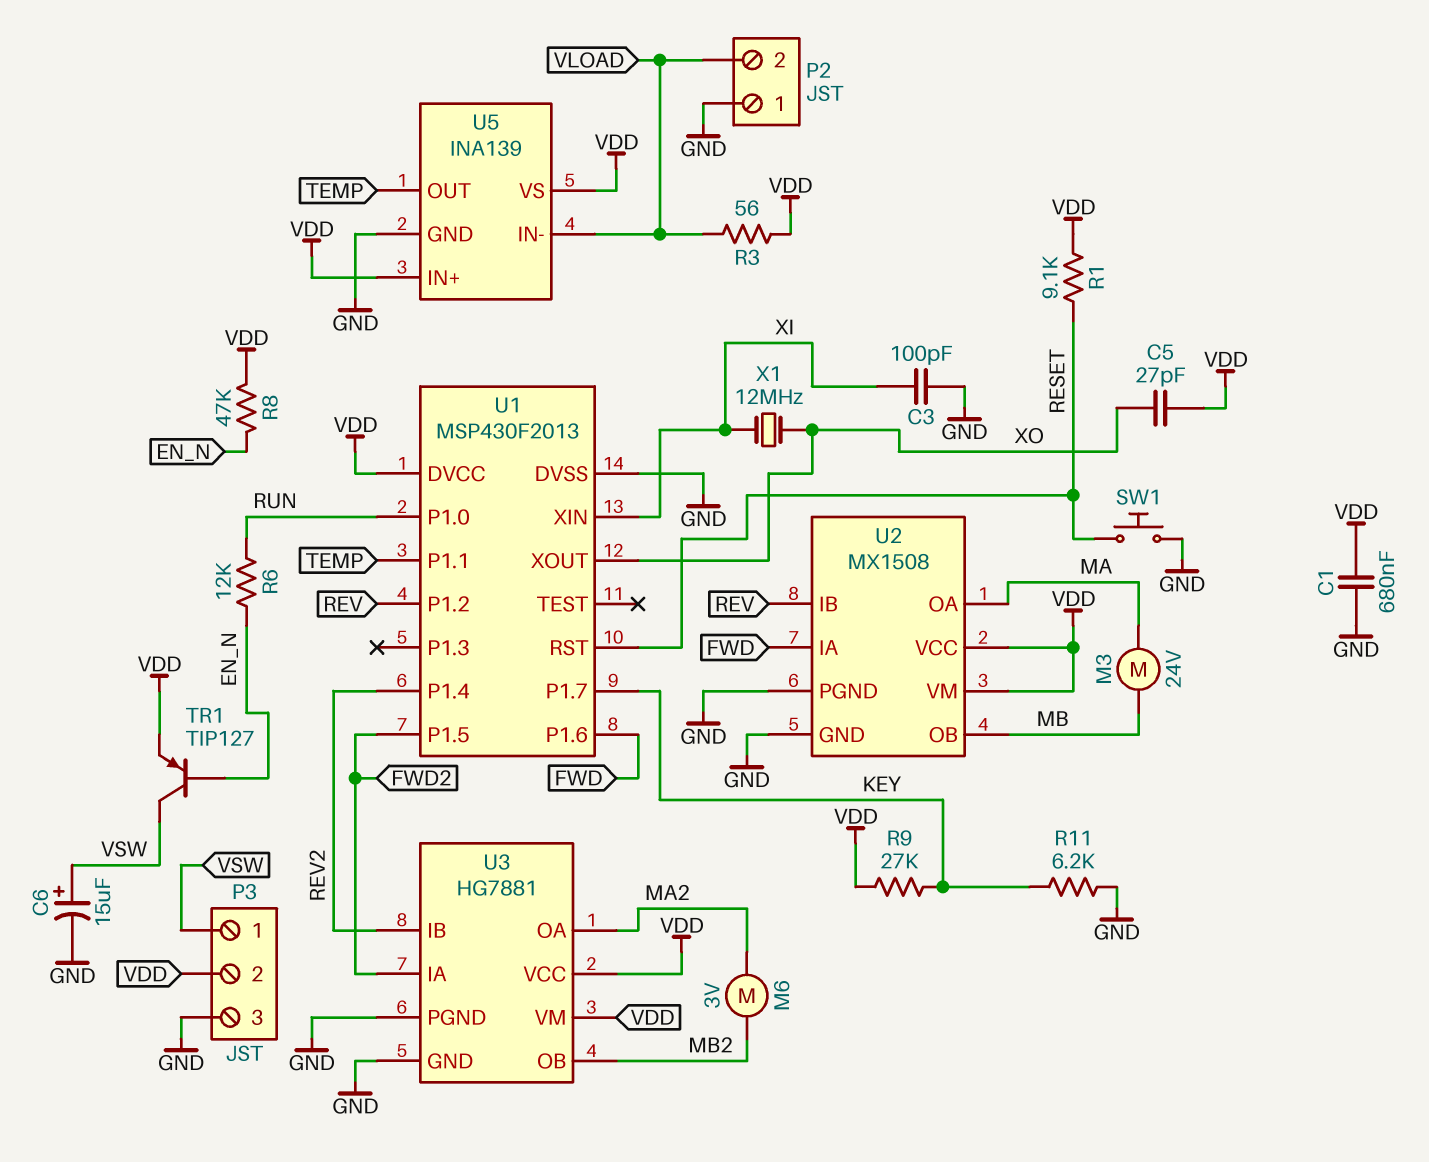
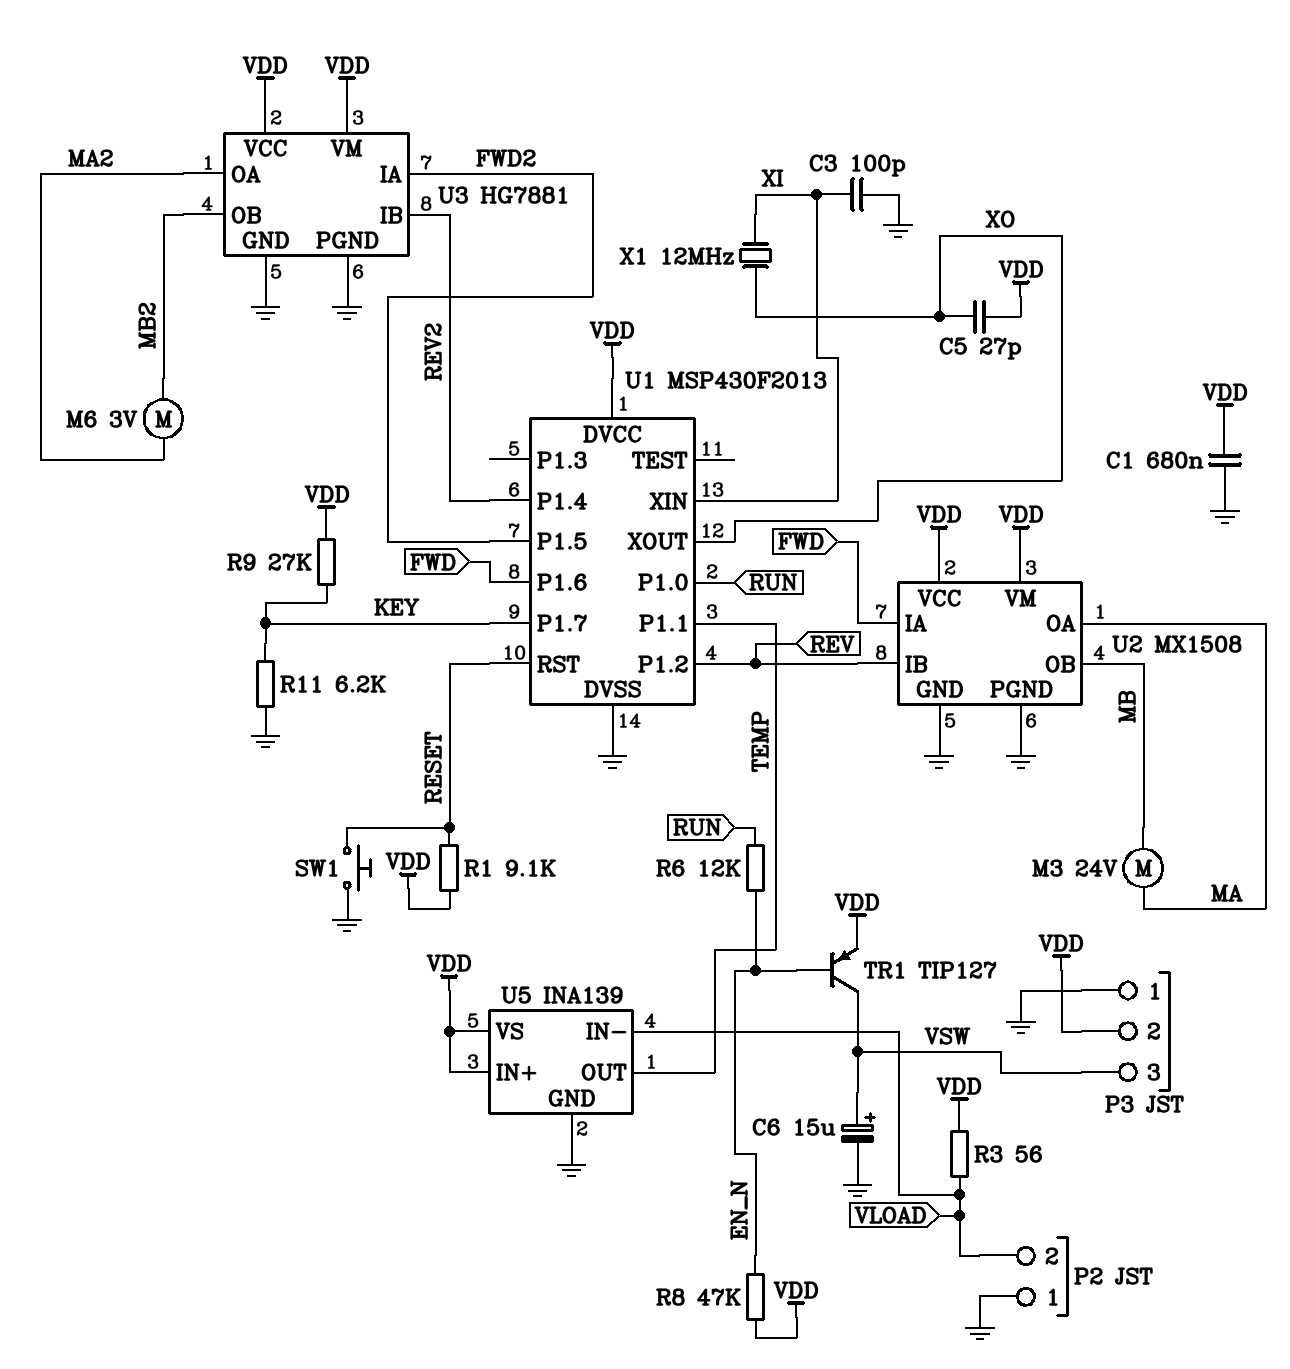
P3 pin 1: VSW -> GND
P3 pin 3: GND -> VSW

